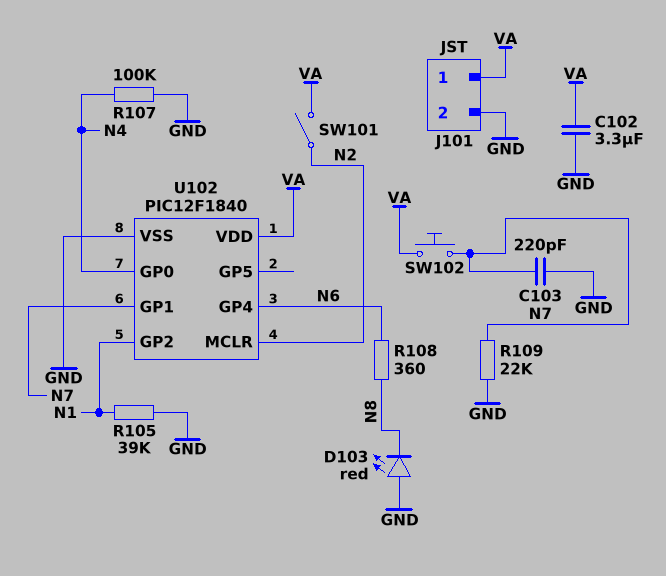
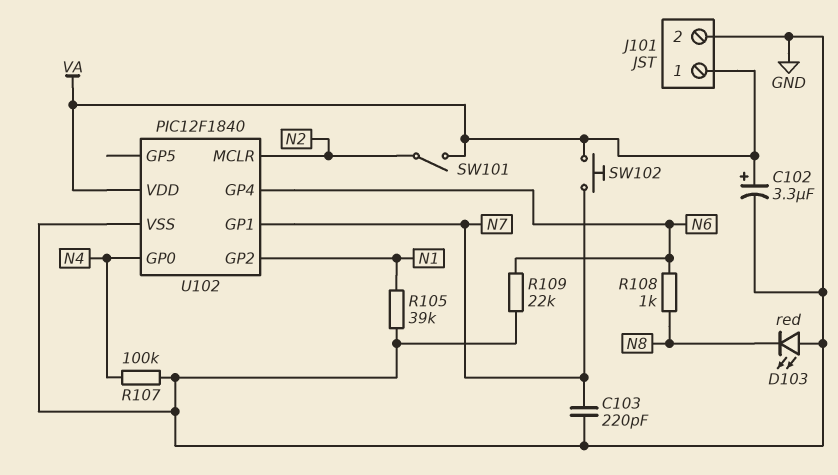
C102: 3.3uF (GND, VA) -> 3.3uF (plus VA, minus GND)
R108: 360 (N6, N8) -> 1k (N6, N8)
R109: 22k (GND, N7) -> 22k (GND, N6)

